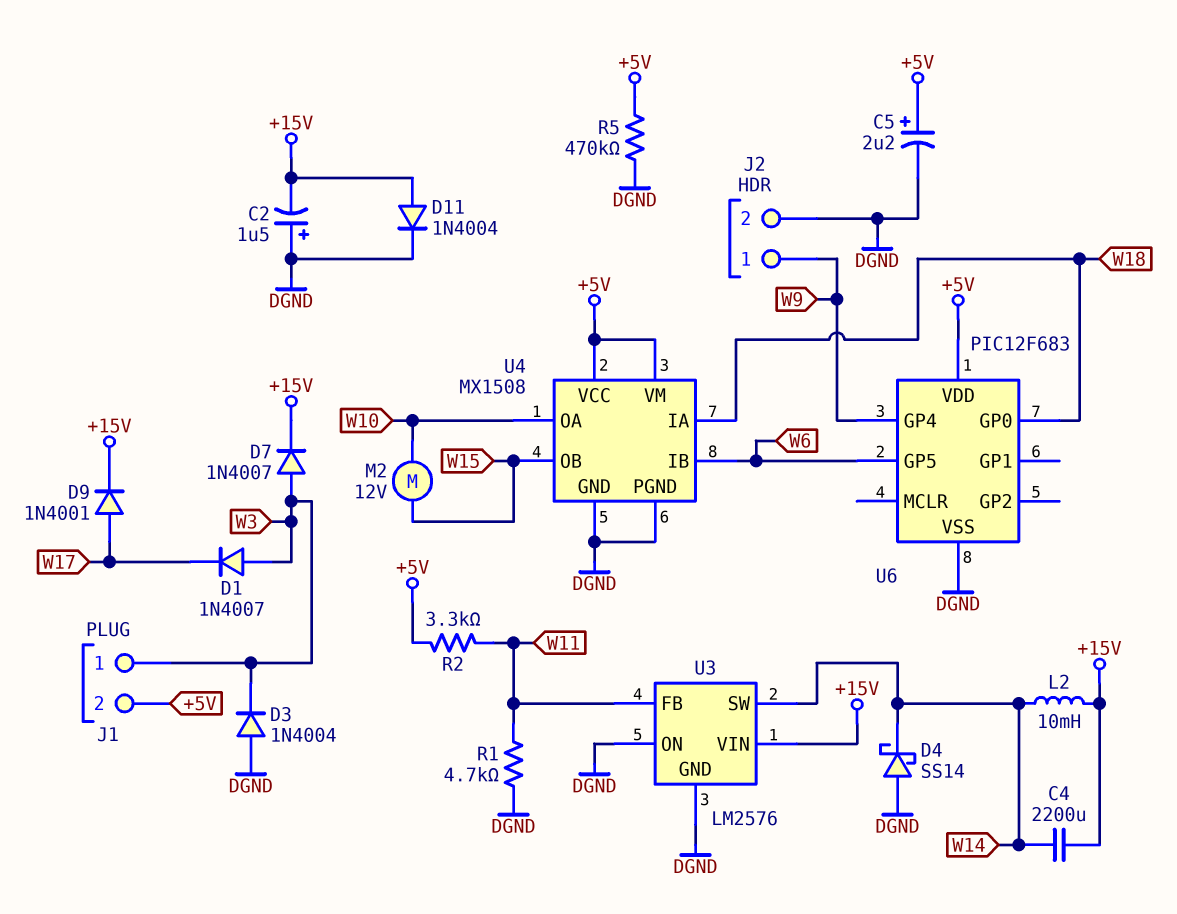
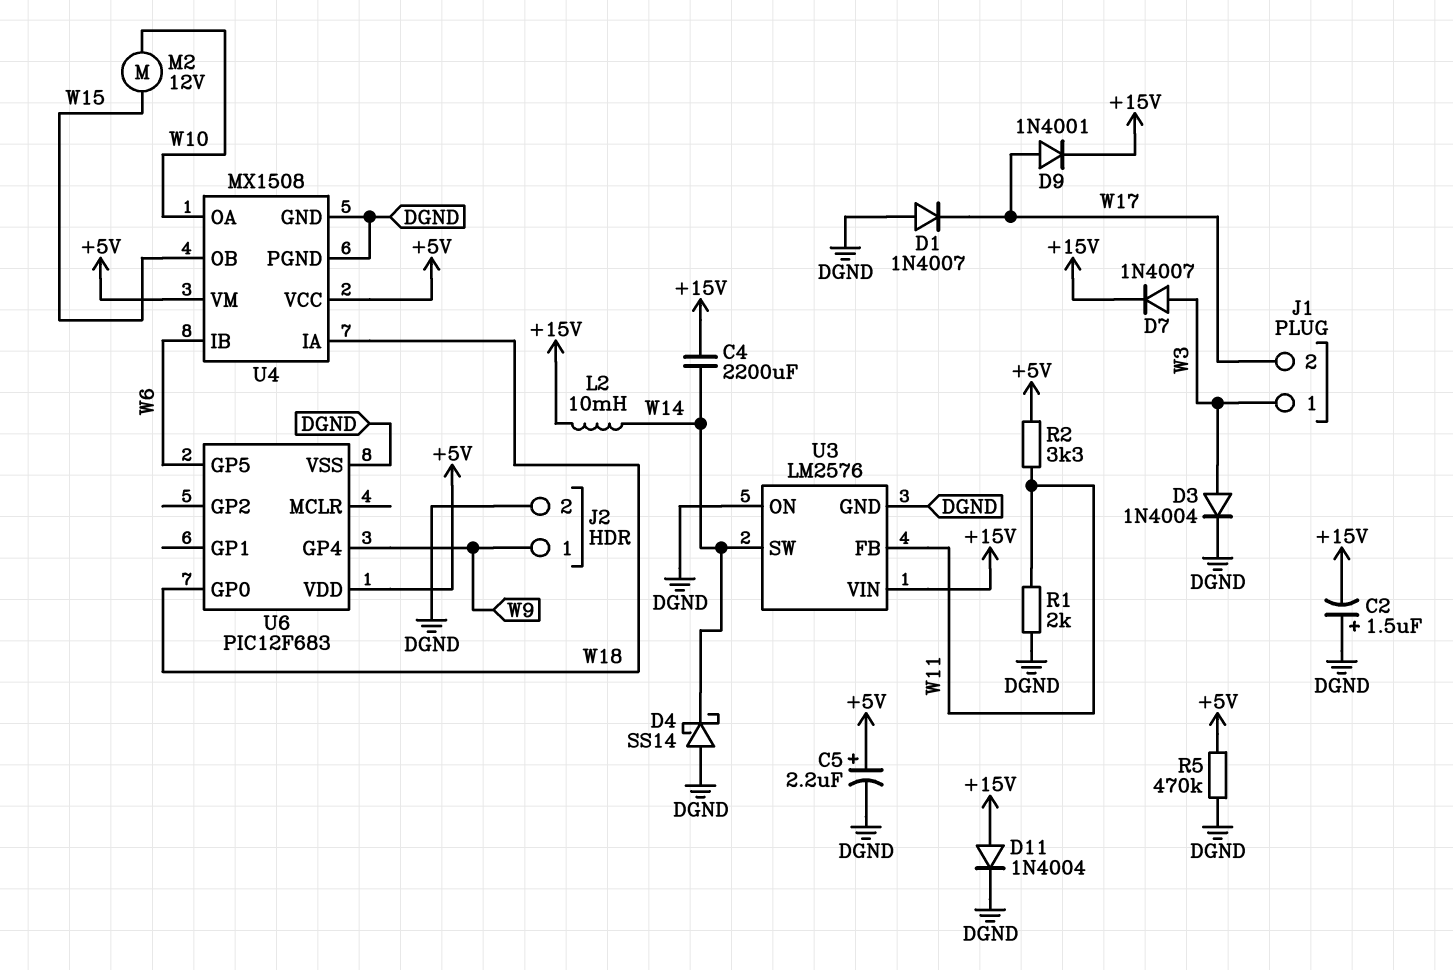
D1: diode 1N4007 (A W3, K W17) -> diode 1N4007 (A DGND, K W17)
D3: diode 1N4004 (A DGND, K W3) -> diode 1N4004 (A W3, K DGND)
J1 pin 2: +5V -> W17
R1: 4.7k (DGND, W11) -> 2k (DGND, W11)

